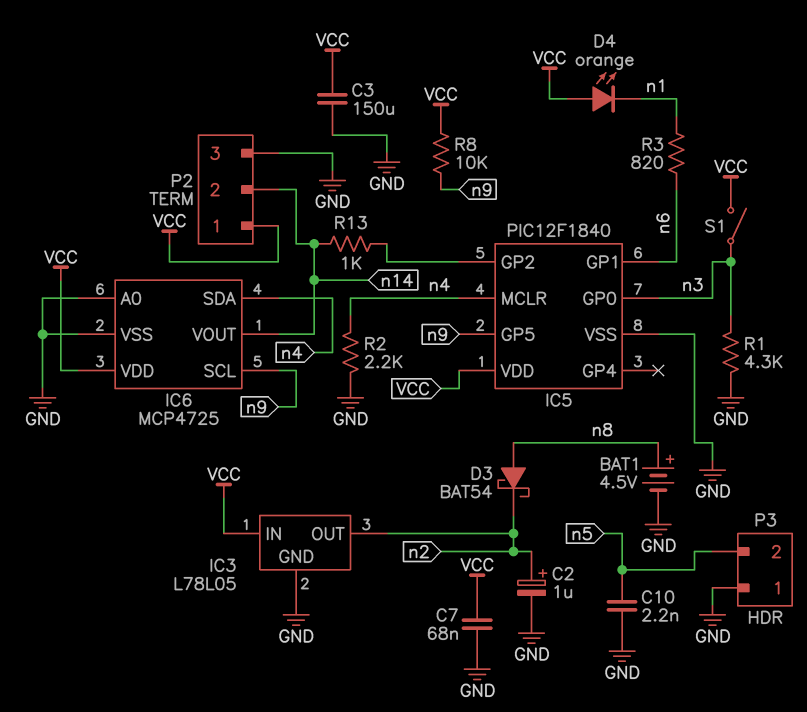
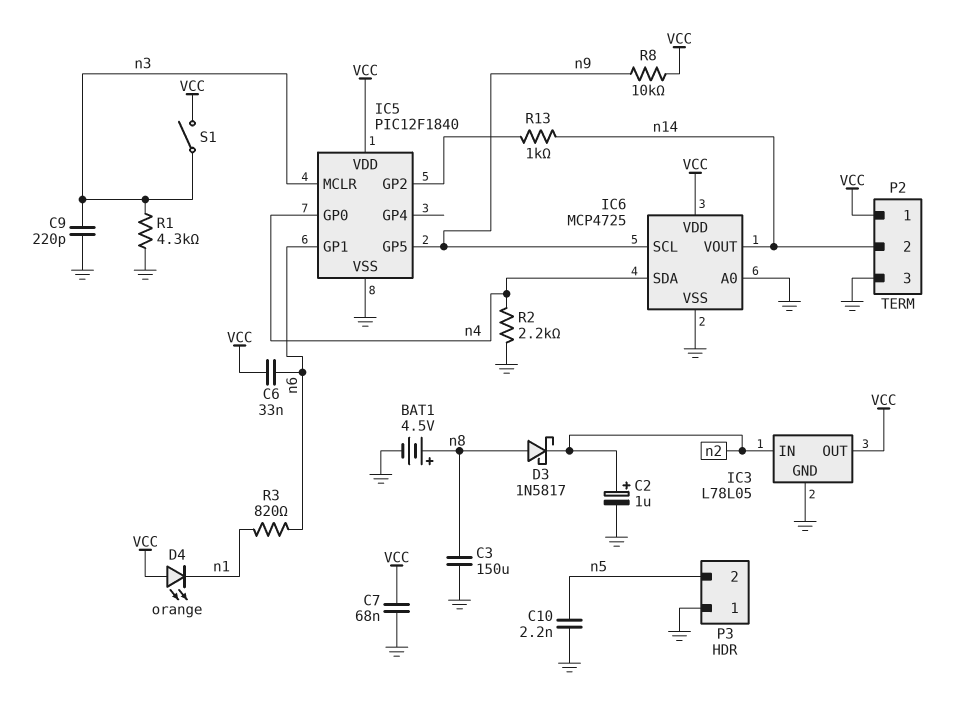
C3: 150uF (GND, VCC) -> 150uF (GND, n8)
C6: none -> 33nF (VCC, n6)
C9: none -> 220pF (GND, n3)
D3: schottky BAT54 (A n8, K n2) -> schottky 1N5817 (A n8, K n2)
IC3 pin IN: VCC -> n2
IC3 pin OUT: n2 -> VCC
IC5 pin GP0: n3 -> n4
IC5 pin MCLR: n4 -> n3

